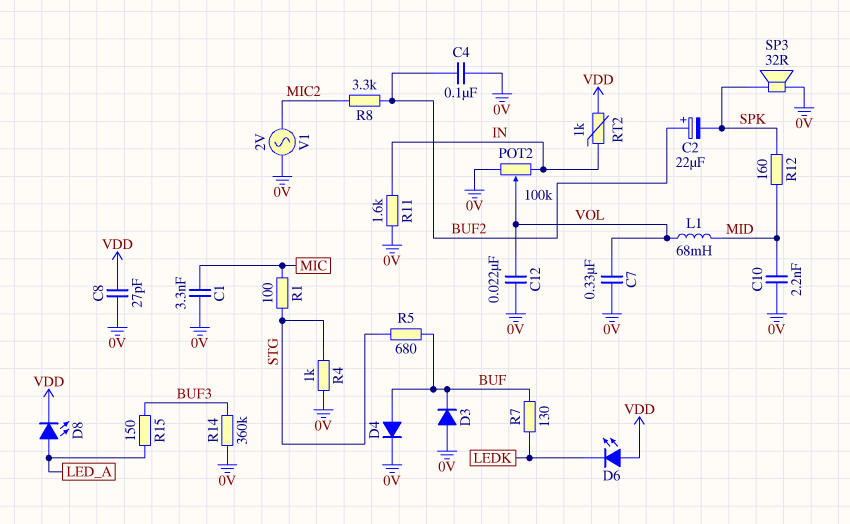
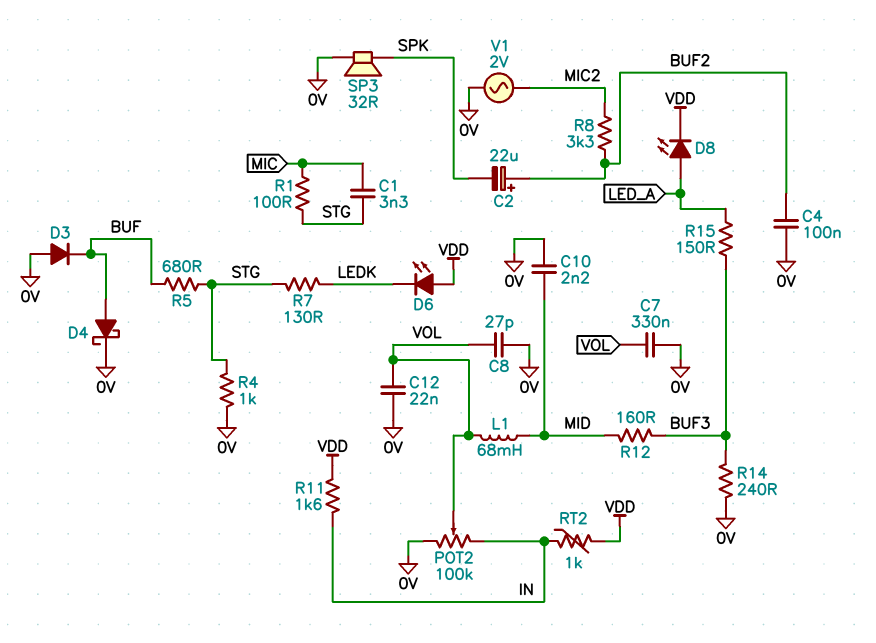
C1: 3.3nF (0V, MIC) -> 3.3nF (MIC, STG)
C8: 27pF (0V, VDD) -> 27pF (0V, VOL)
D4: diode (A BUF, K 0V) -> schottky (A BUF, K 0V)
R7: 130 (BUF, LEDK) -> 130 (LEDK, STG)
R11: 1.6k (0V, IN) -> 1.6k (IN, VDD)
R12: 160 (MID, SPK) -> 160 (BUF3, MID)
R14: 360k (0V, BUF3) -> 240 (0V, BUF3)

